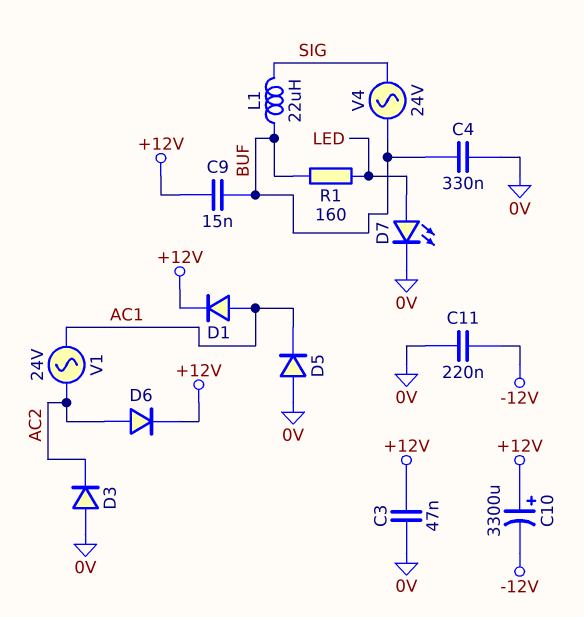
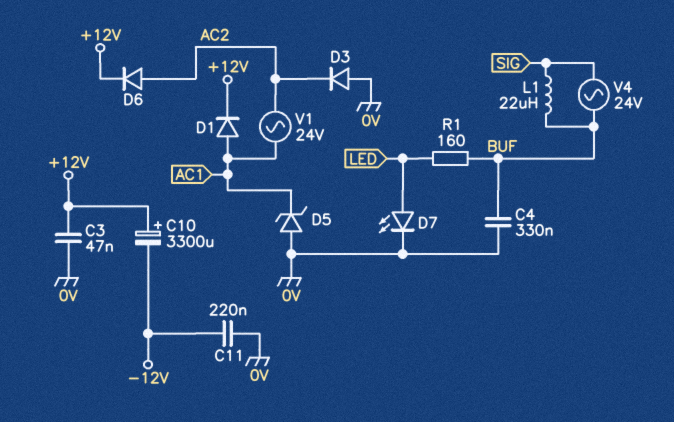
C9: 15nF (+12V, BUF) -> none
D5: diode (A 0V, K AC1) -> zener (A 0V, K AC1)

